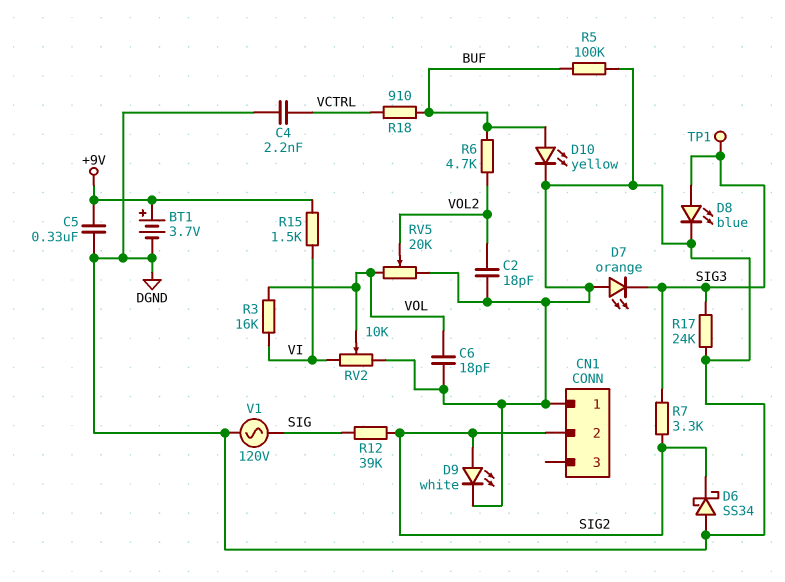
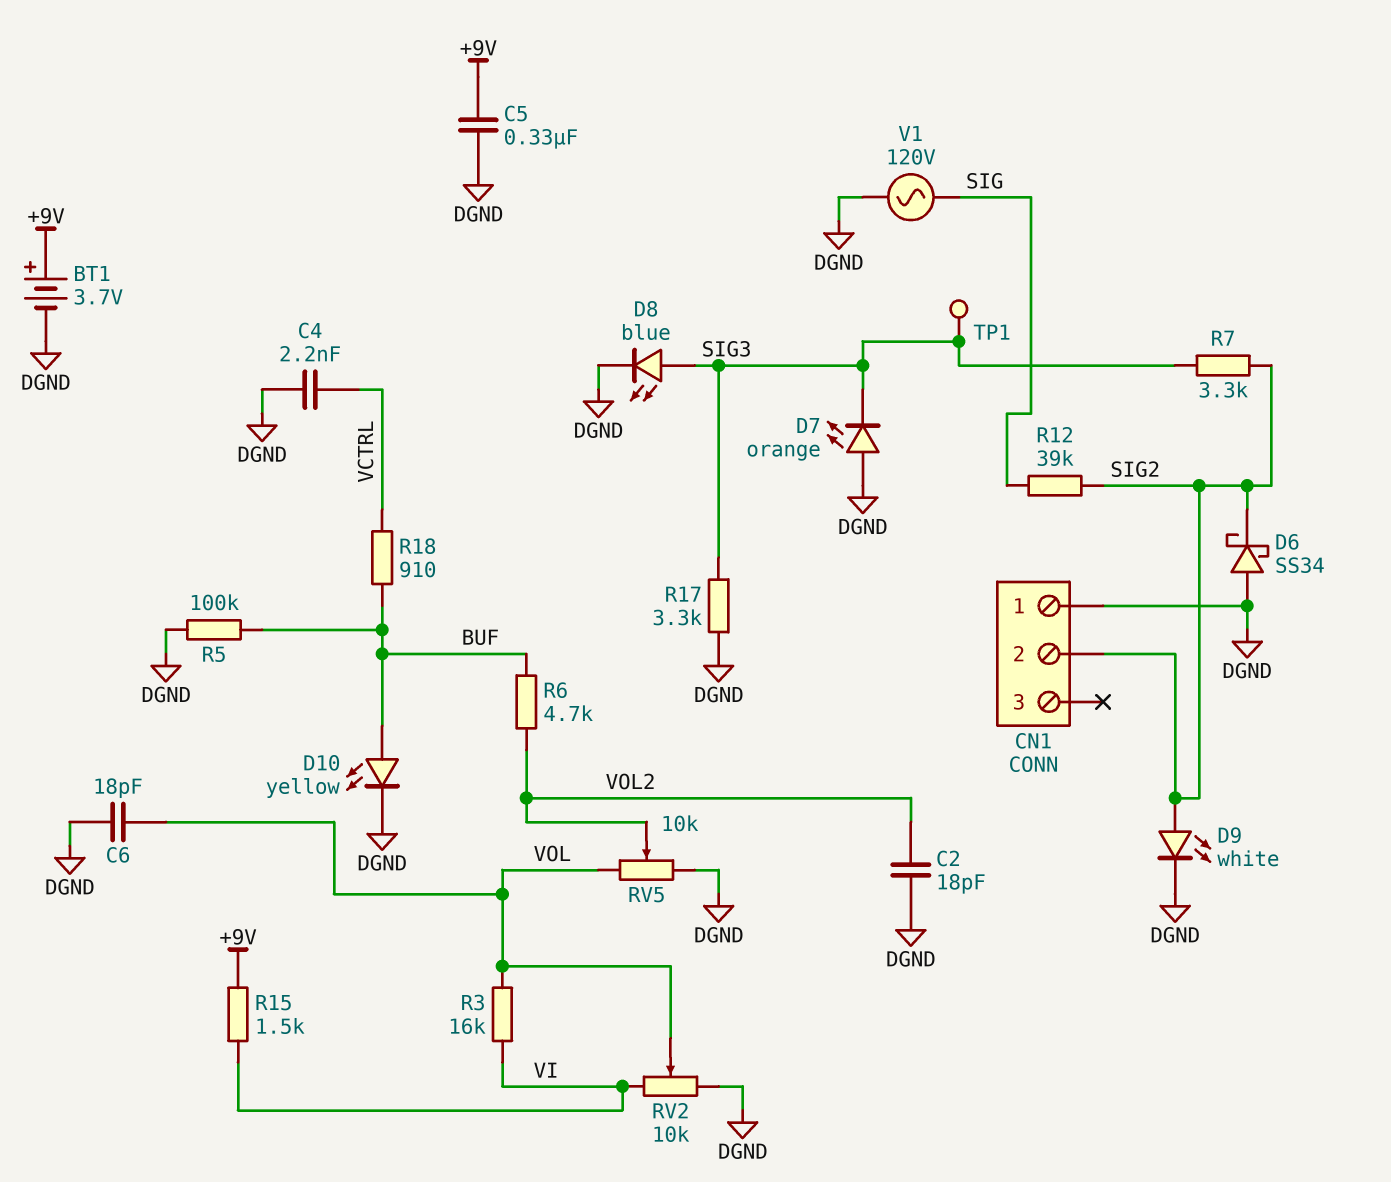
R17: 24k (DGND, SIG3) -> 3.3k (DGND, SIG3)
RV5: 20k (DGND, VOL, wiper VOL2) -> 10k (DGND, VOL, wiper VOL2)

